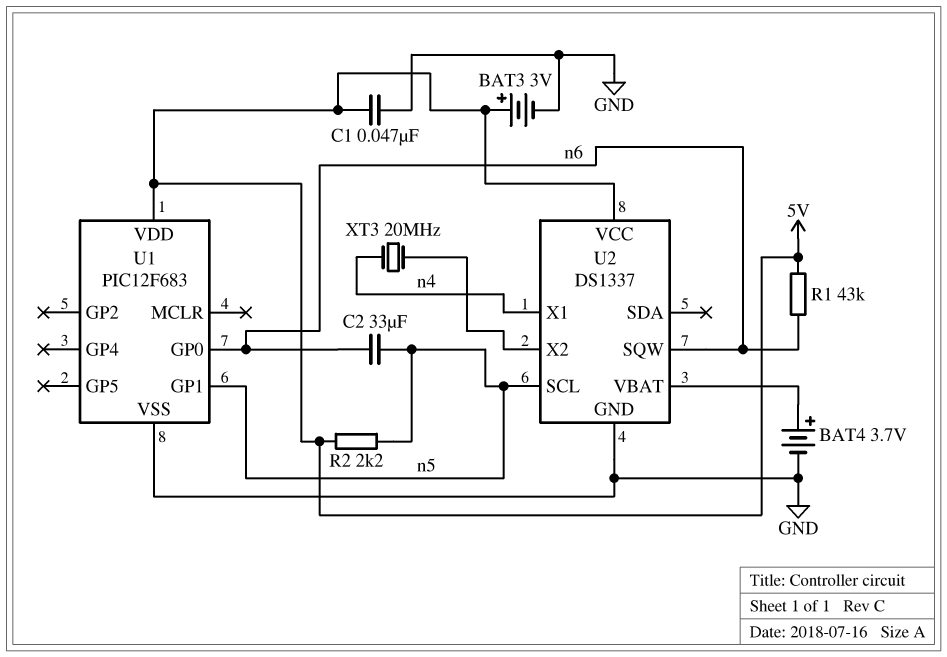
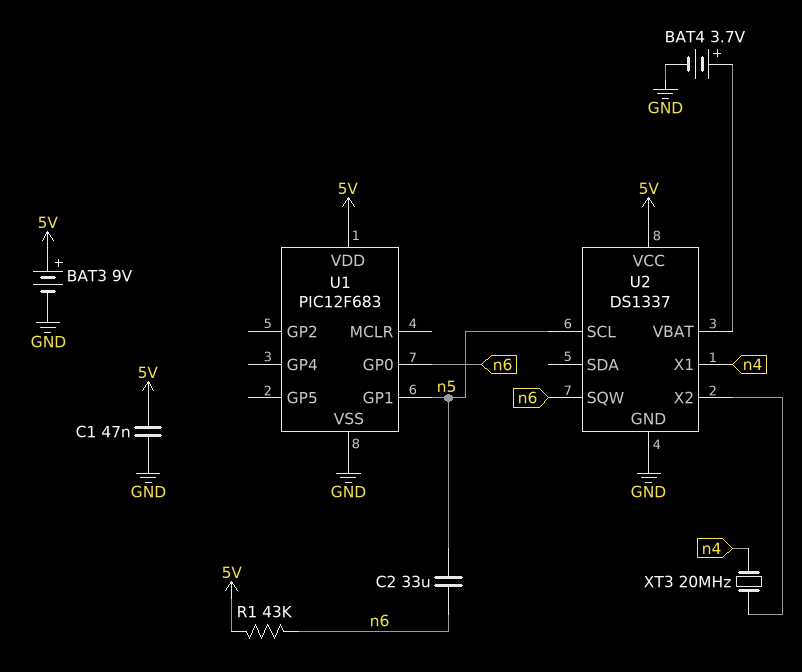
BAT3: 3V (plus 5V, minus GND) -> 9V (plus 5V, minus GND)
R2: 2.2k (5V, n5) -> none

